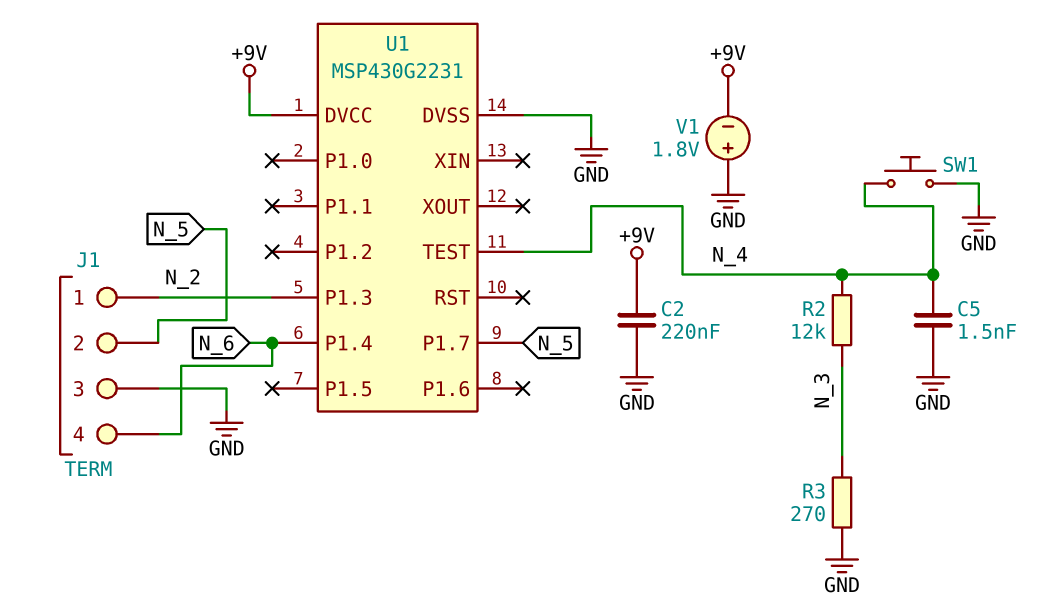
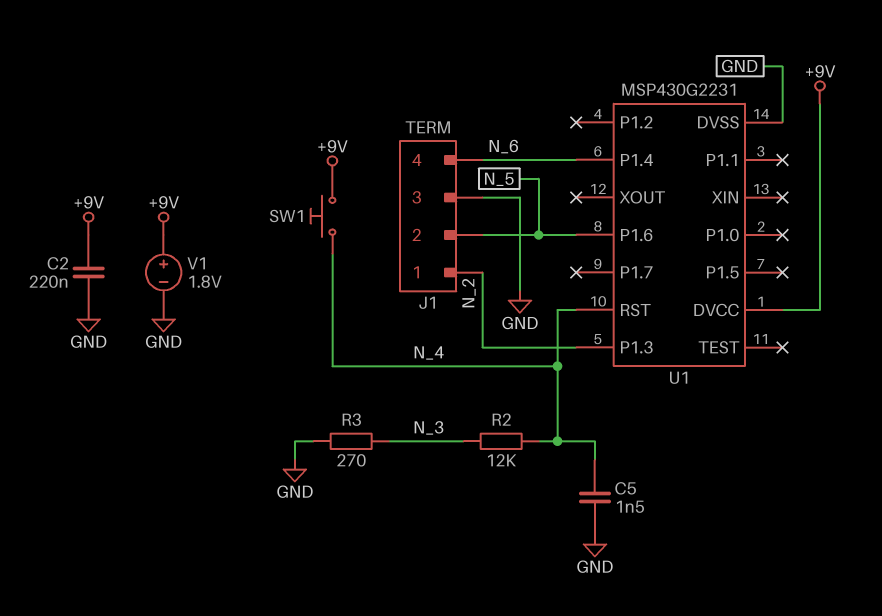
SW1: button (GND, N_4) -> button (+9V, N_4)
U1 pin P1.6: none -> N_5
U1 pin P1.7: N_5 -> none
U1 pin RST: none -> N_4
U1 pin TEST: N_4 -> none
V1: 1.8V (plus GND, minus +9V) -> 1.8V (plus +9V, minus GND)

